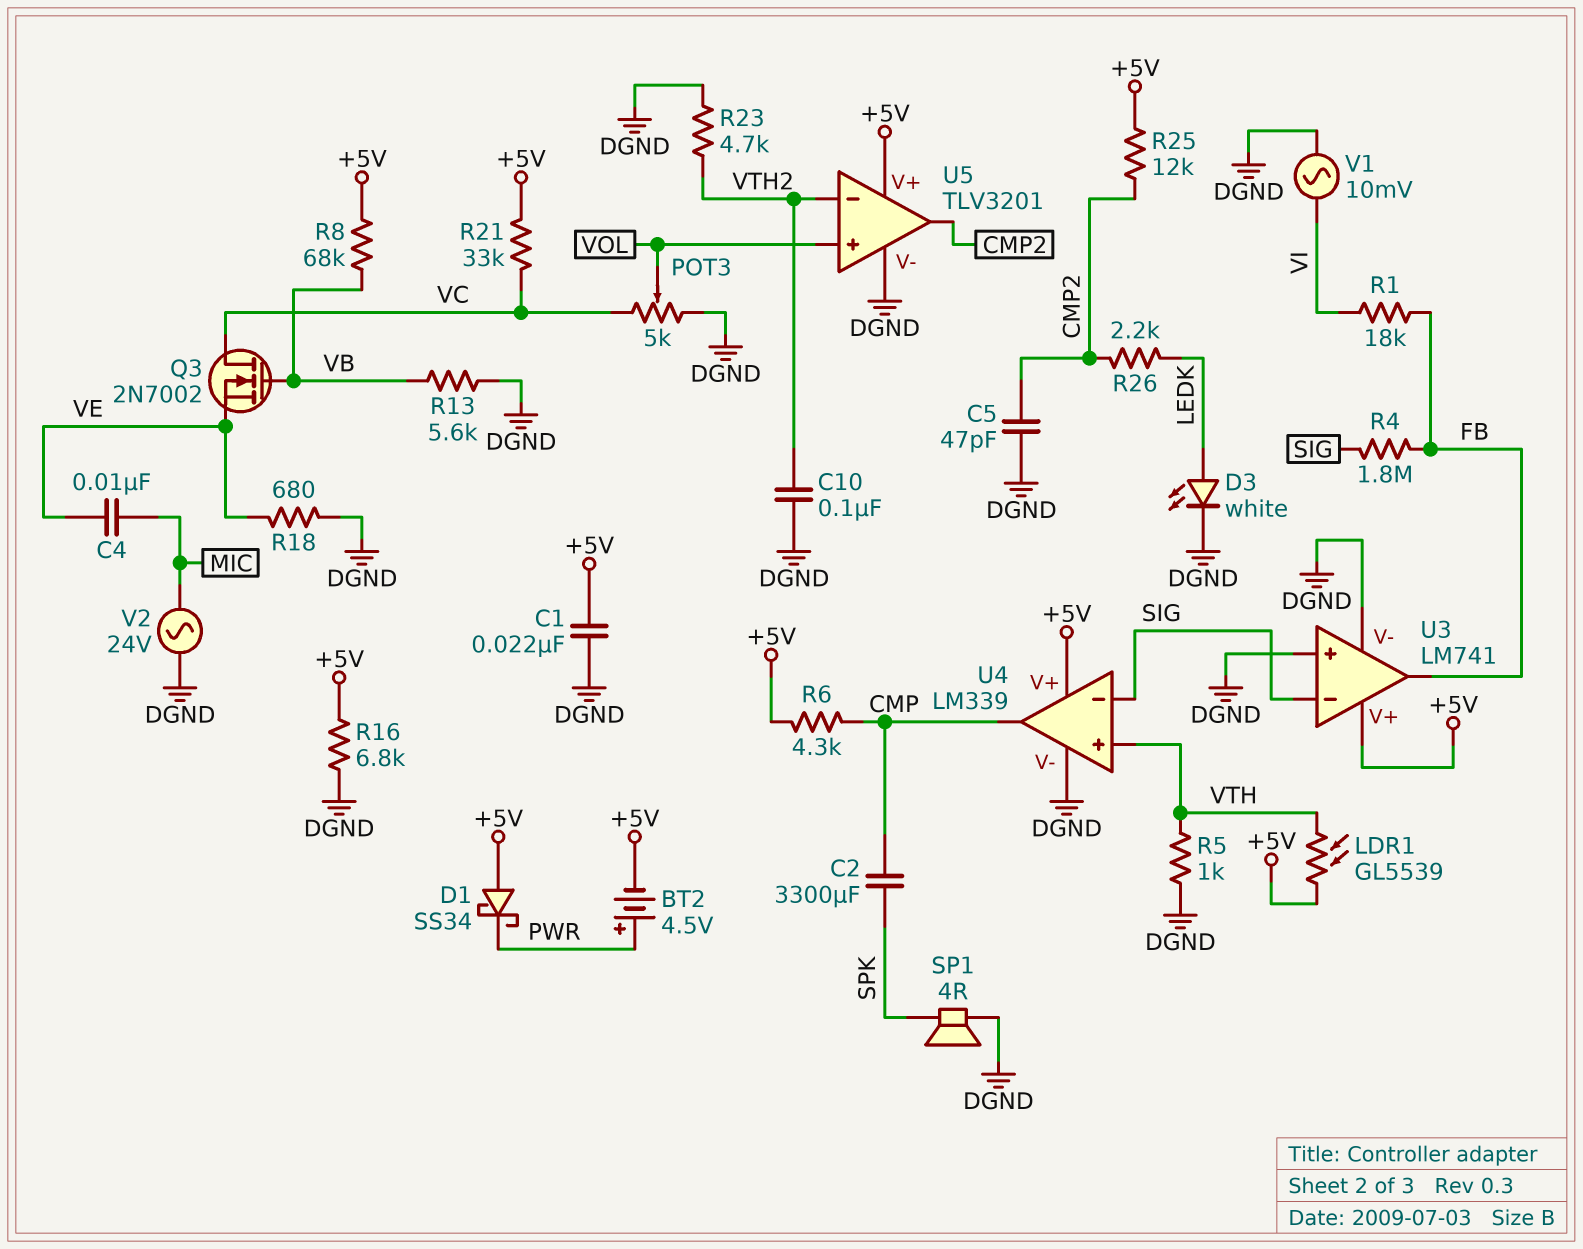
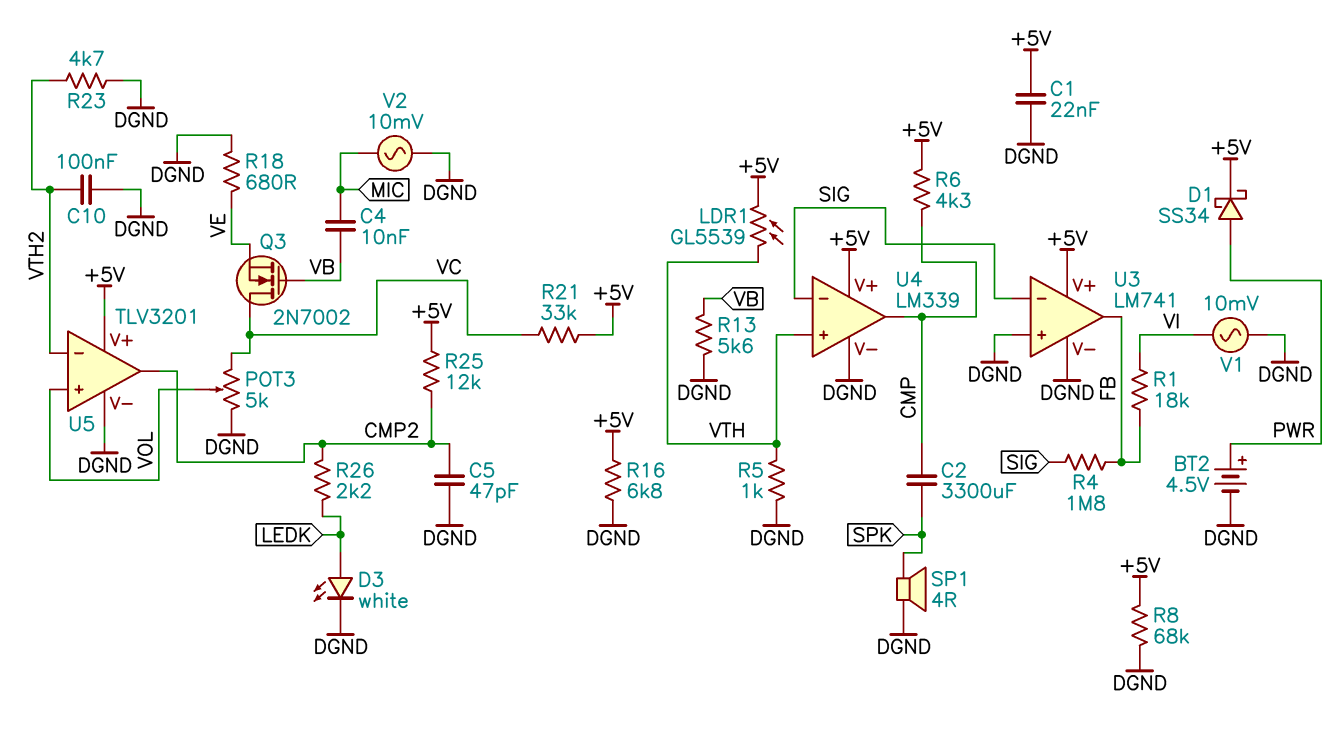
BT2: 4.5V (plus PWR, minus +5V) -> 4.5V (plus PWR, minus DGND)
C4: 10nF (MIC, VE) -> 10nF (MIC, VB)
D1: schottky SS34 (A +5V, K PWR) -> schottky SS34 (A PWR, K +5V)
R8: 68k (+5V, VB) -> 68k (+5V, DGND)
V2: AC 24V (DGND, MIC) -> AC 10mV (DGND, MIC)

